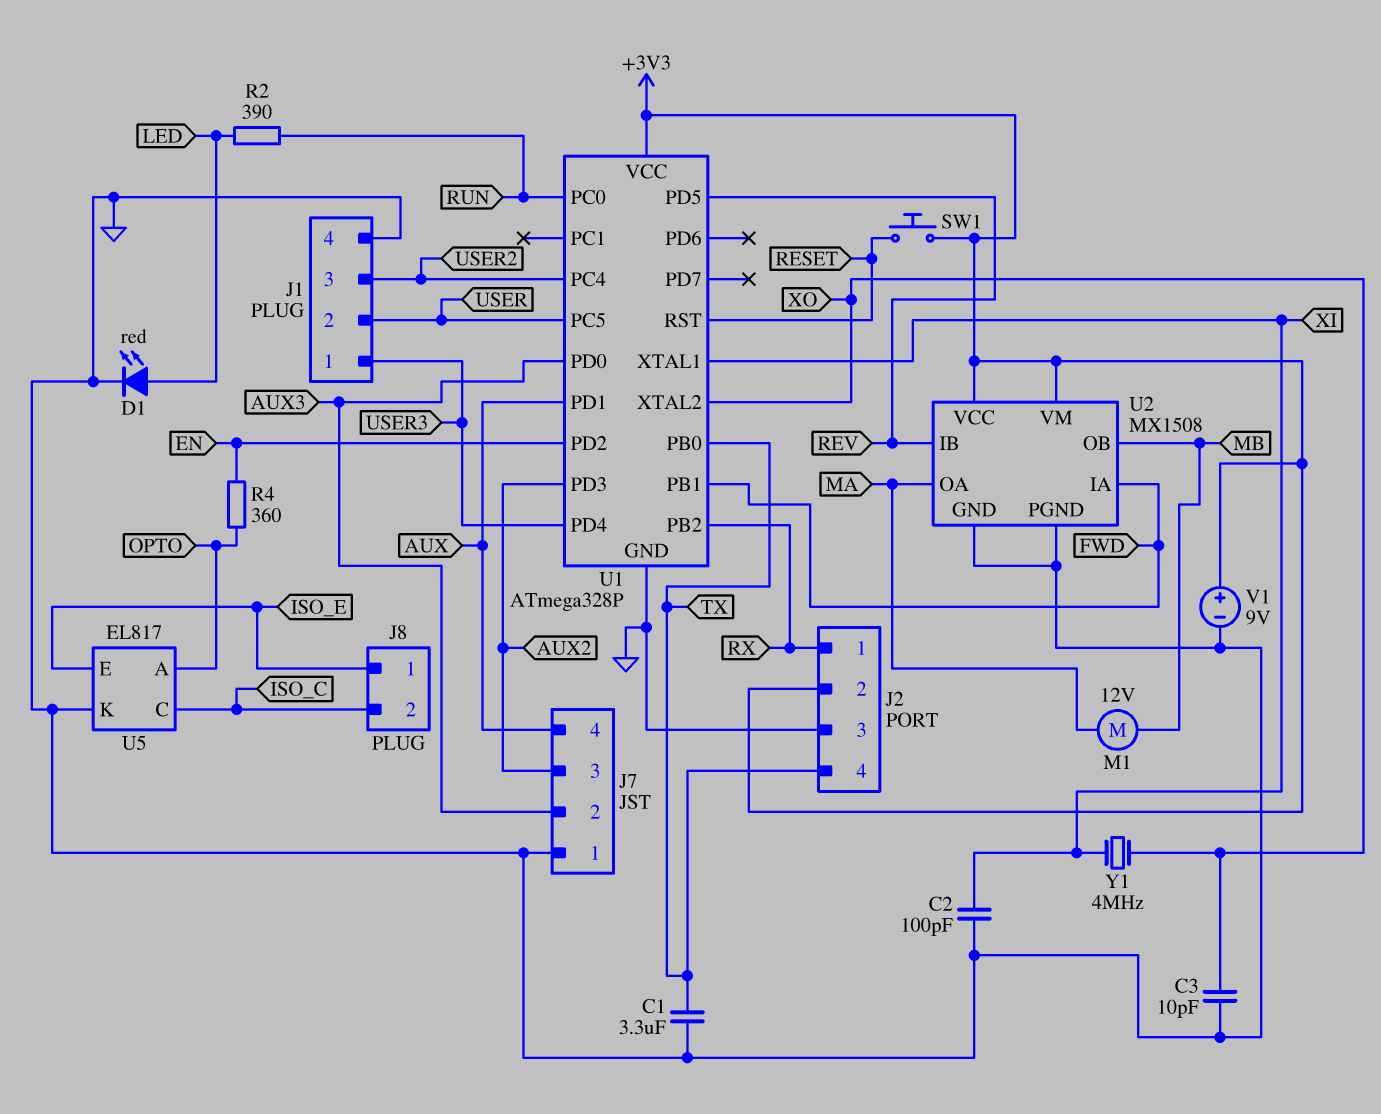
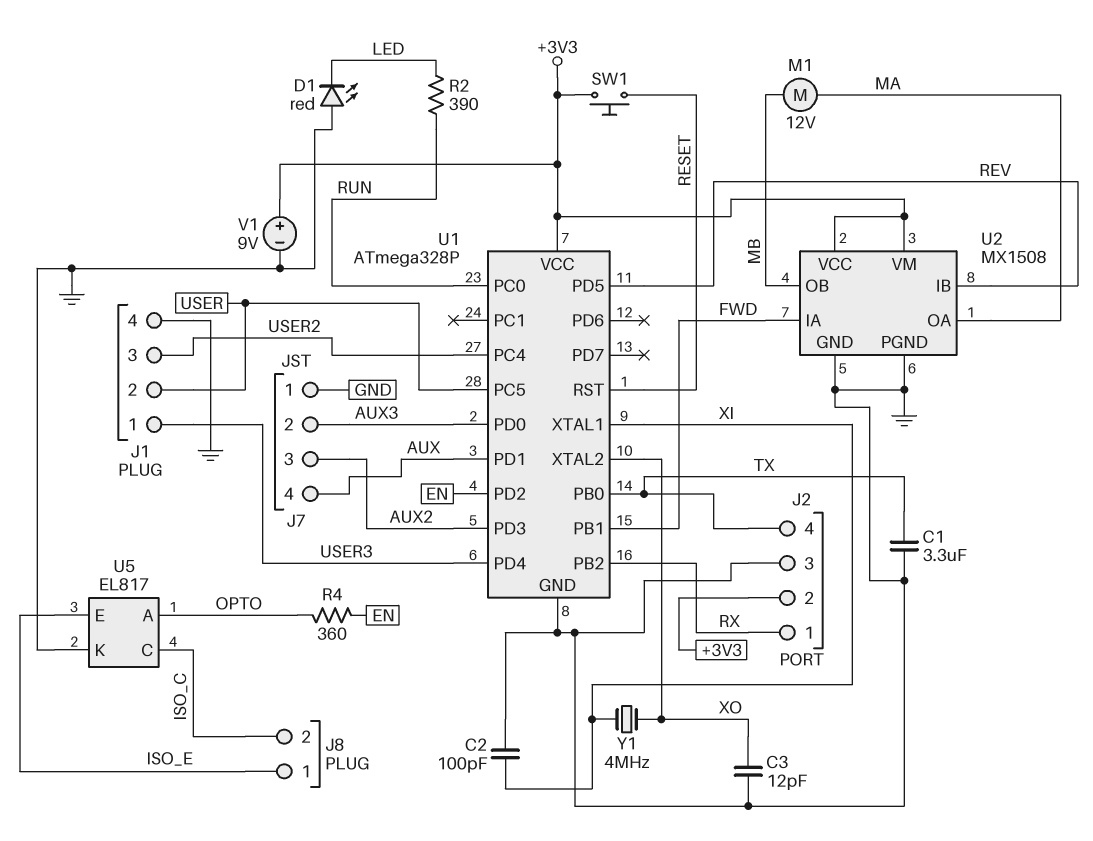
C3: 10pF (GND, XO) -> 12pF (GND, XO)
D1: LED red (A LED, K GND) -> LED red (A GND, K LED)

